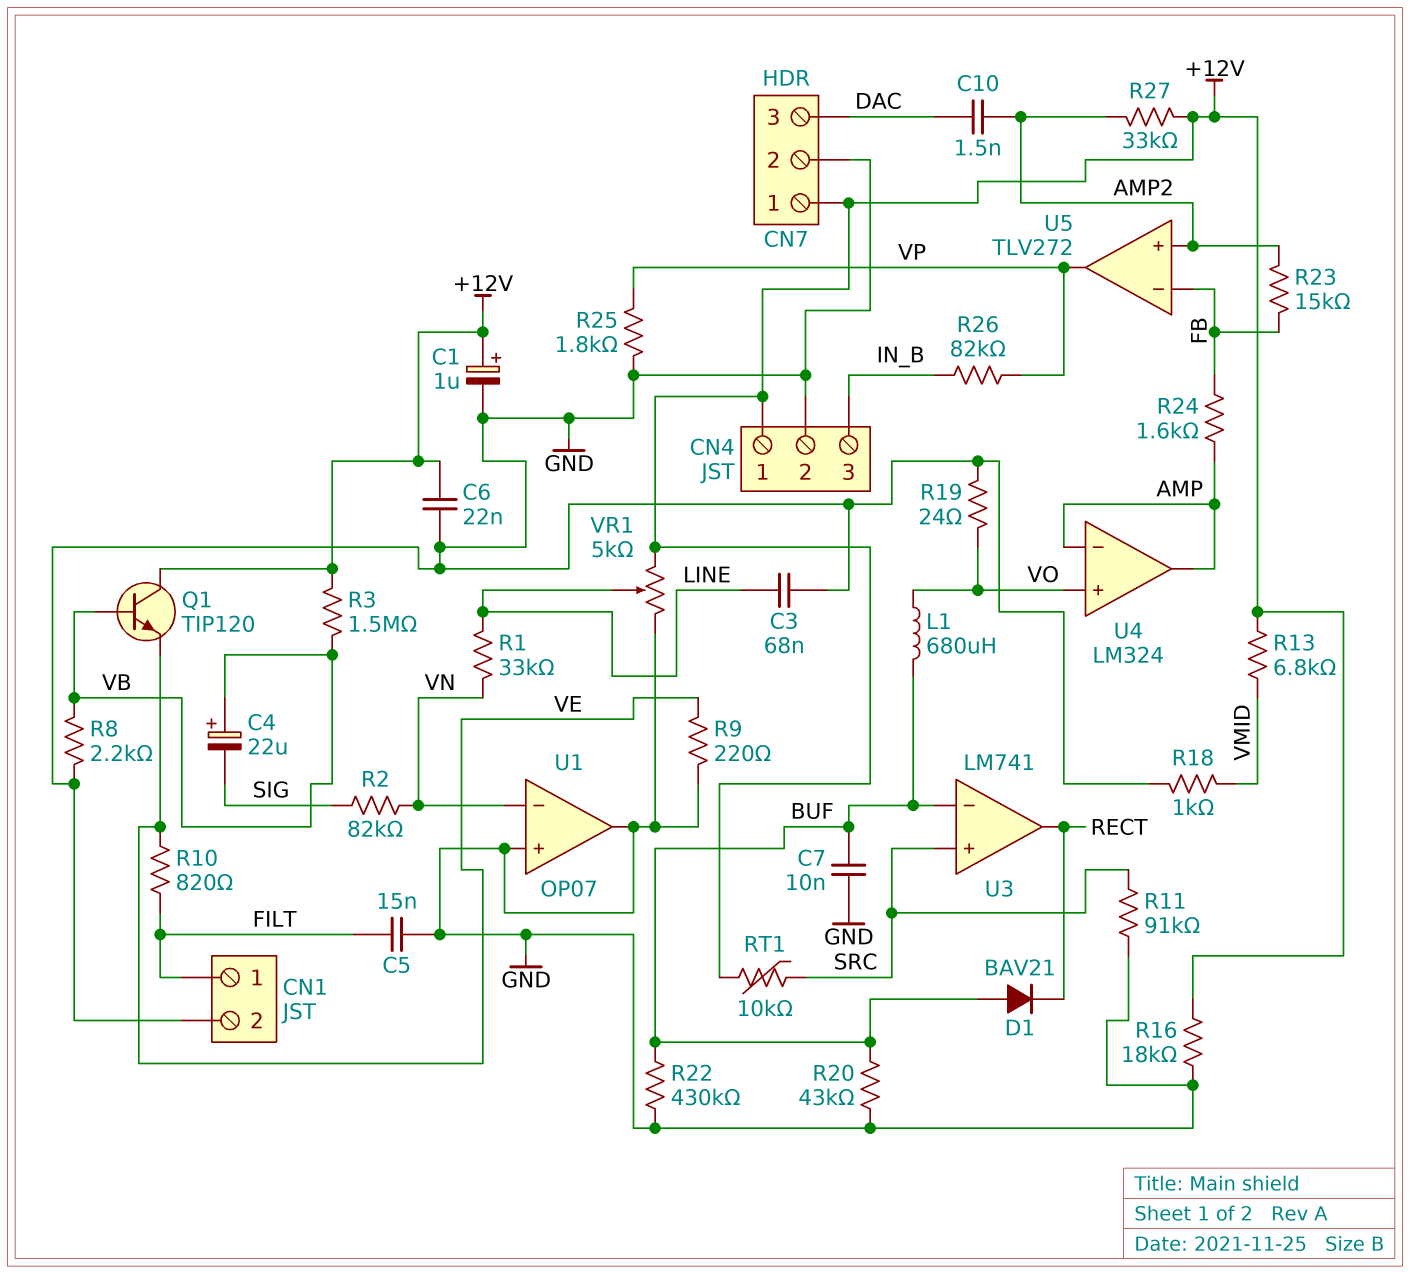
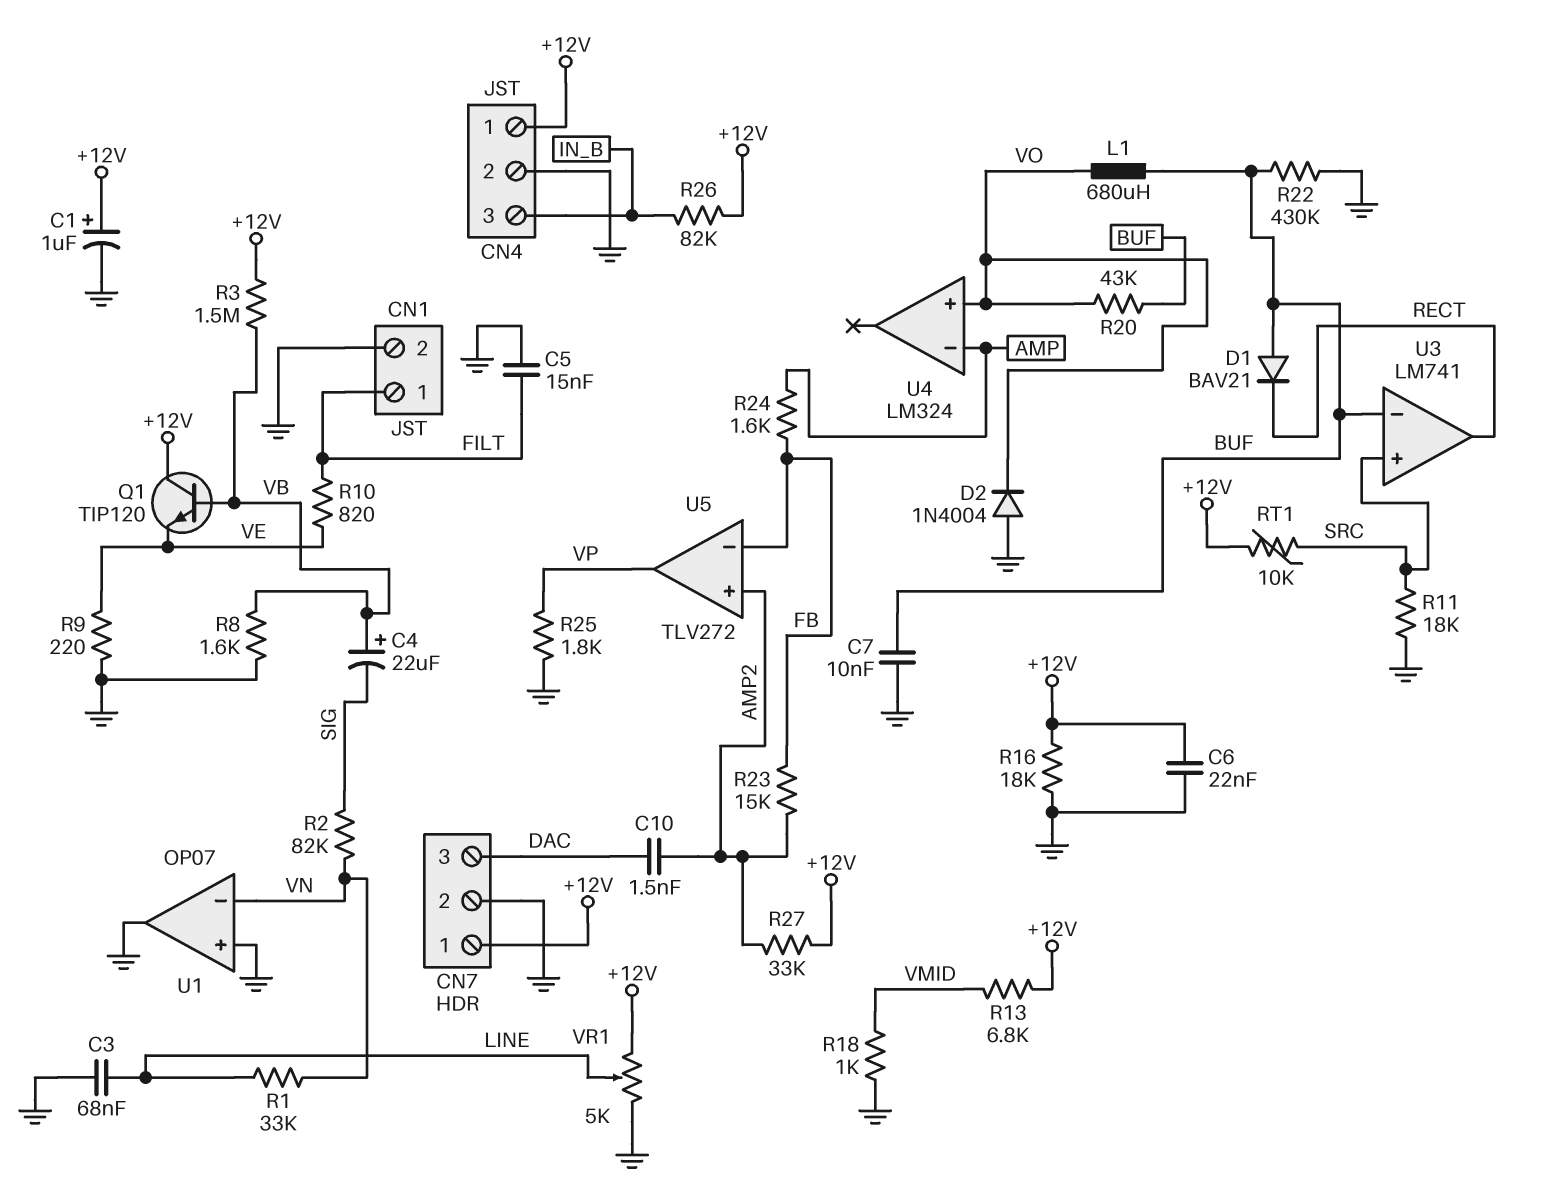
D2: none -> diode 1N4004 (A GND, K VO)
R8: 2.2k (GND, VB) -> 1.6k (GND, VB)
R11: 91k (GND, SRC) -> 18k (GND, SRC)
R19: 24 (GND, VO) -> none
R20: 43k (BUF, GND) -> 43k (BUF, VO)
R26: 82k (IN_B, VP) -> 82k (+12V, IN_B)
U4 pin out: AMP -> none

